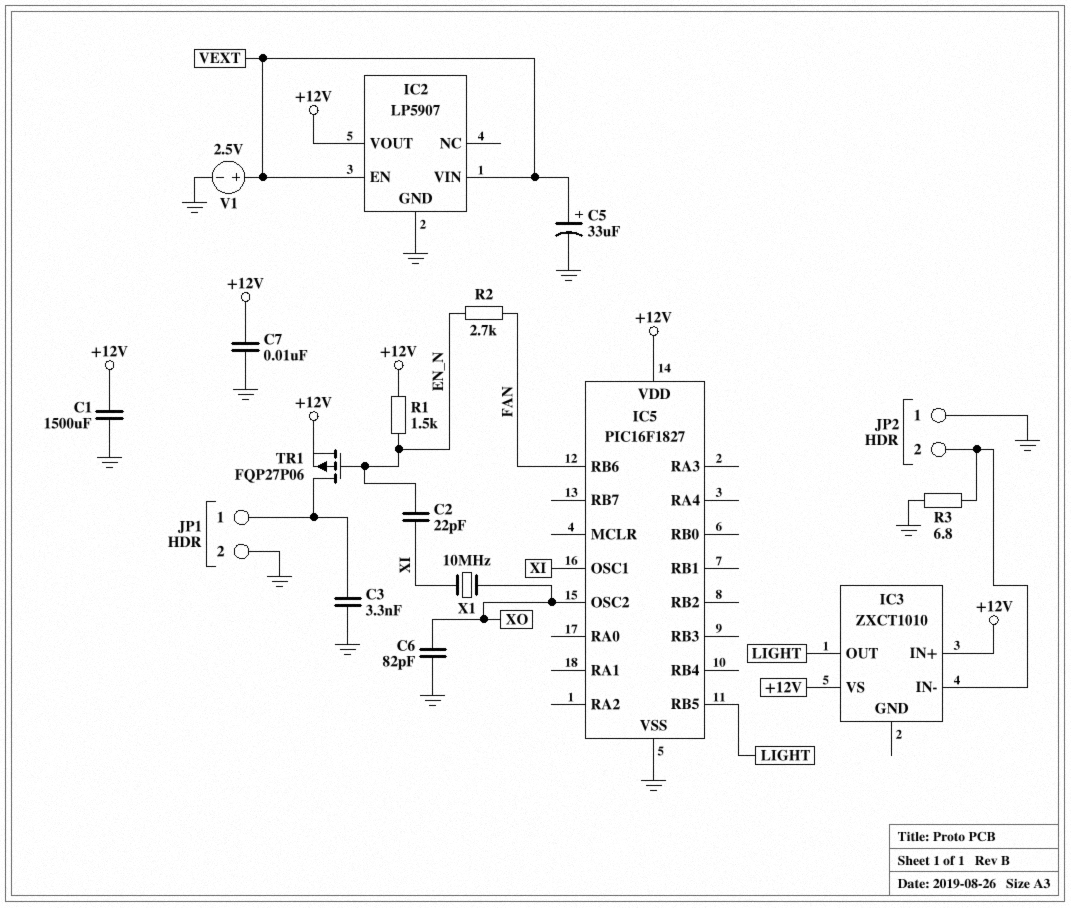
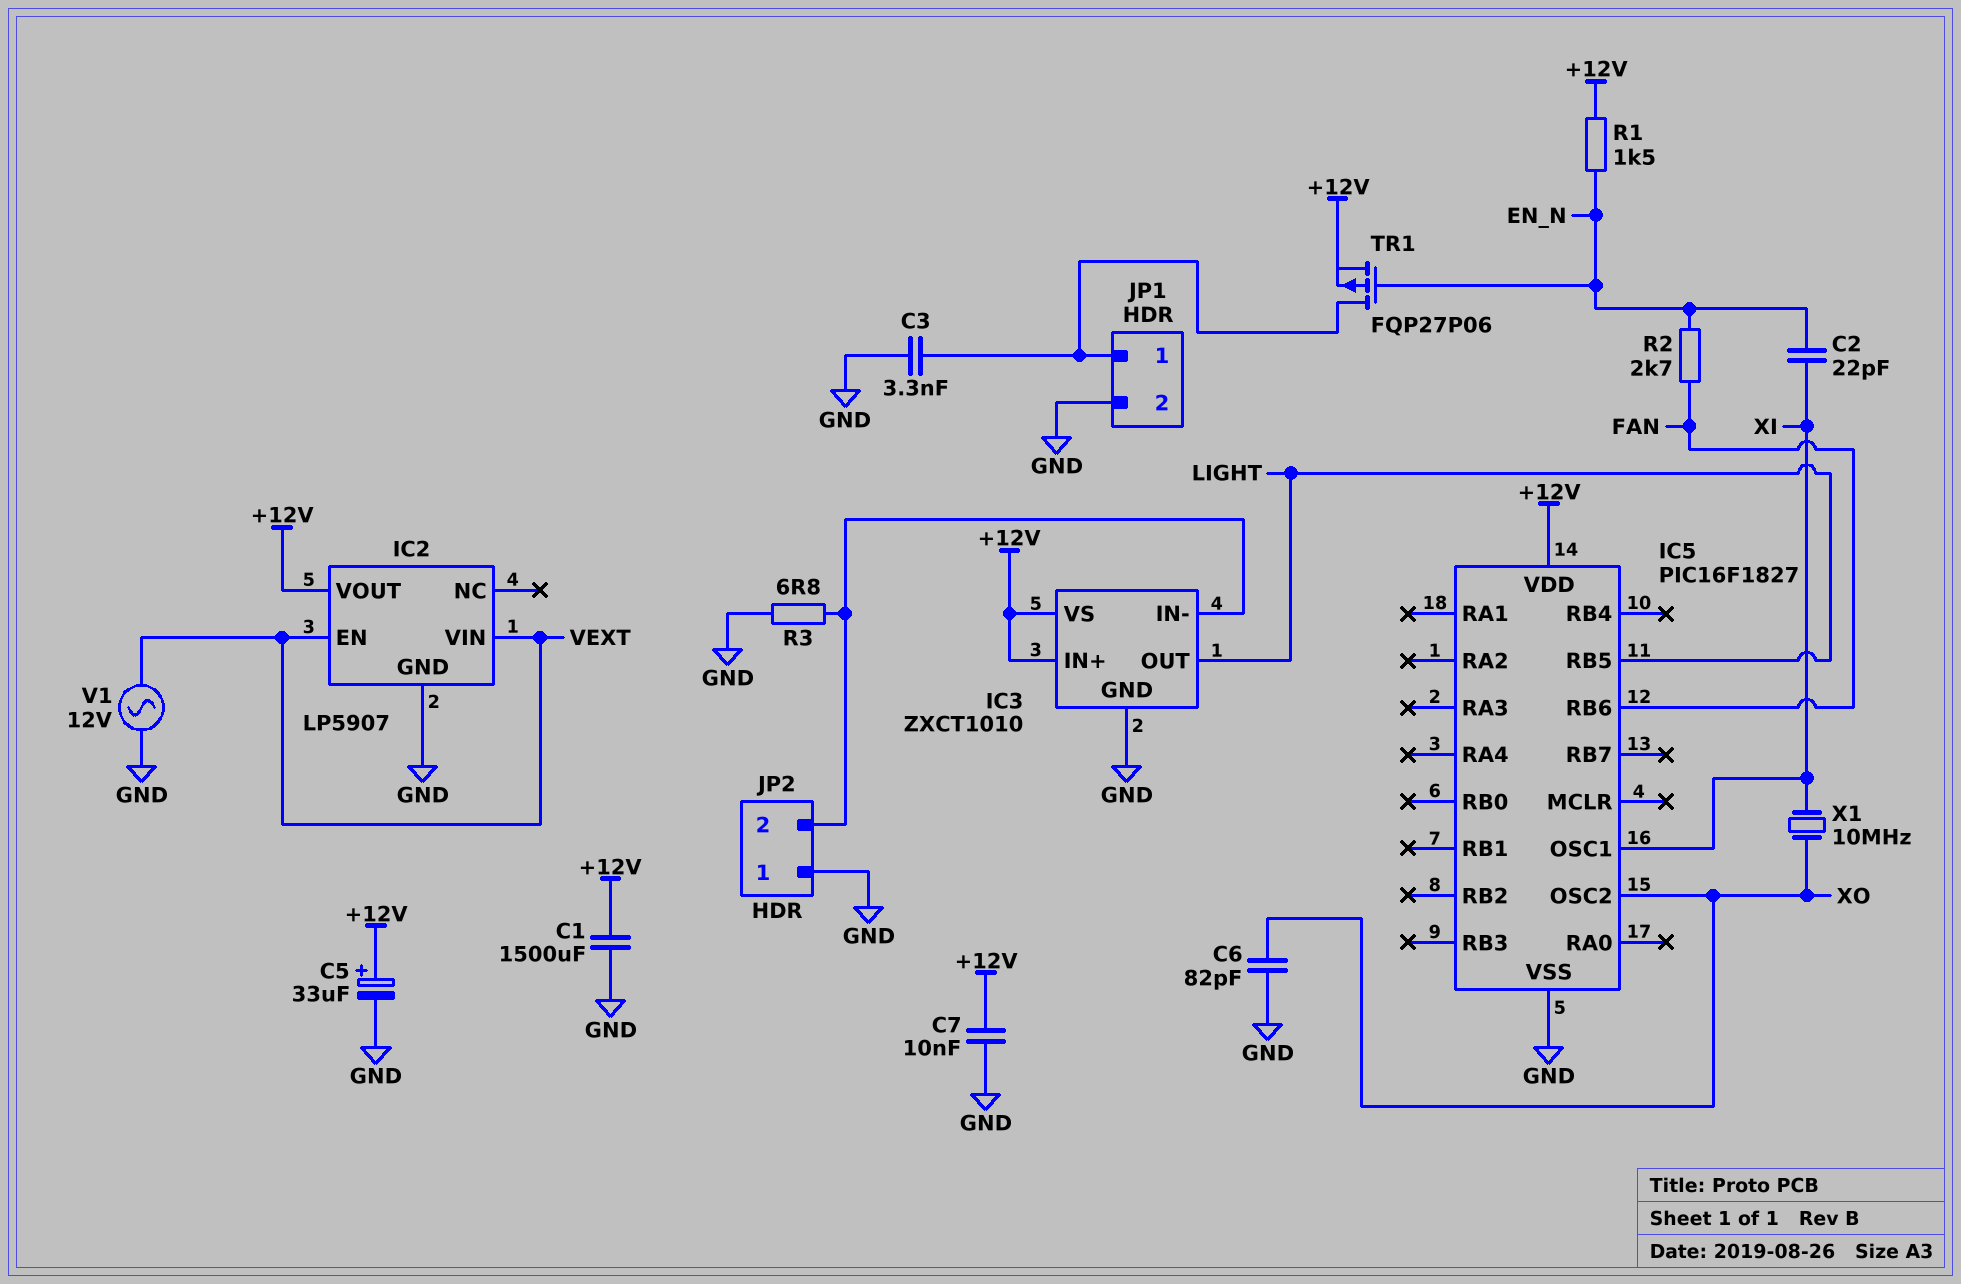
C5: 33uF (plus VEXT, minus GND) -> 33uF (plus +12V, minus GND)
IC3 pin GND: none -> GND
V1: 2.5V (plus VEXT, minus GND) -> AC 12V (GND, VEXT)

